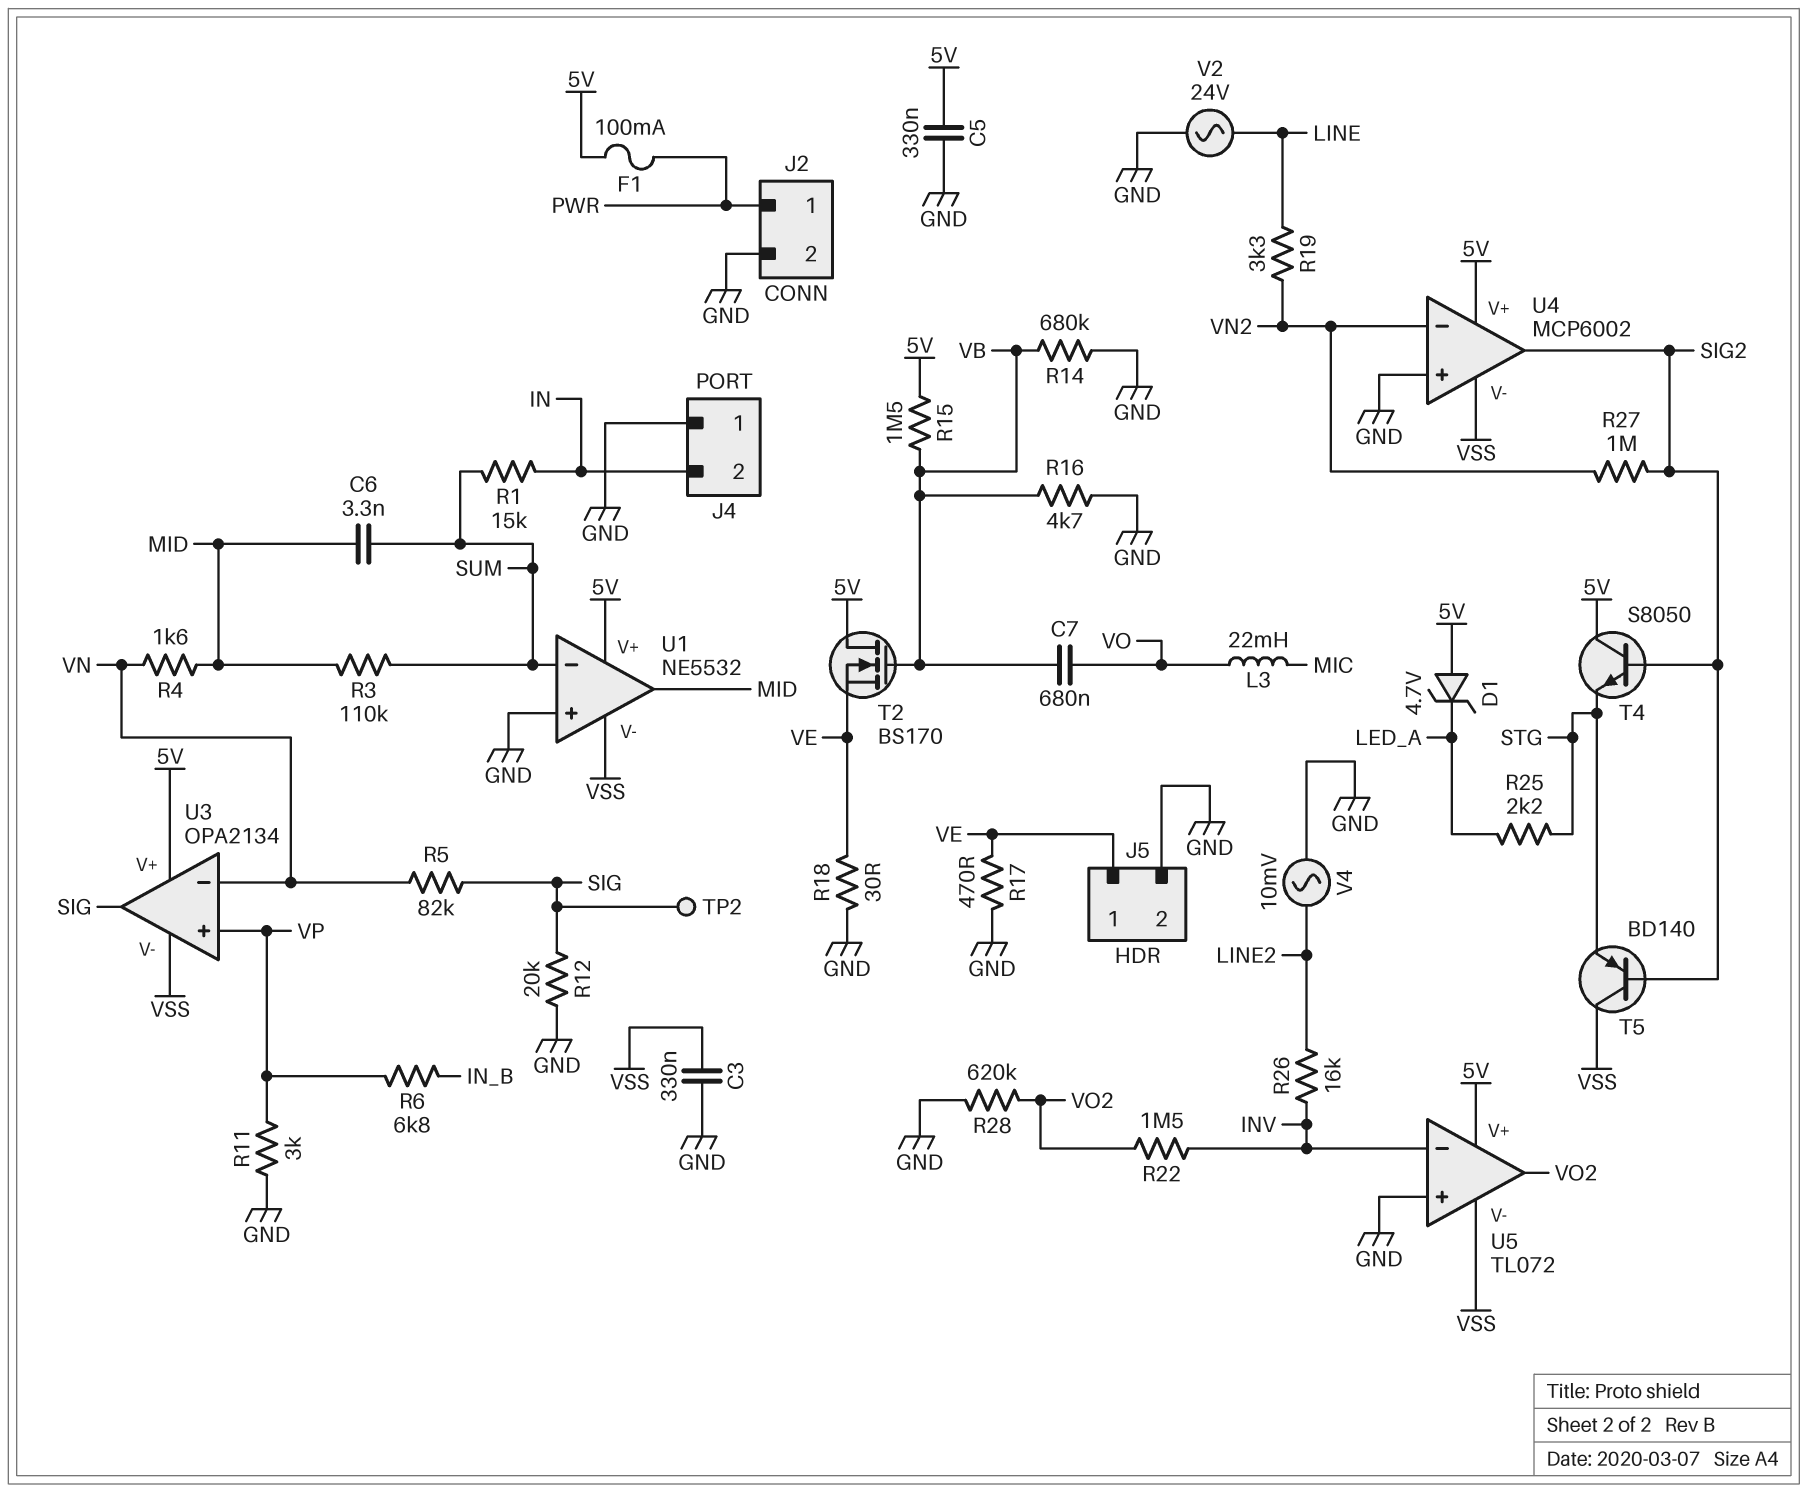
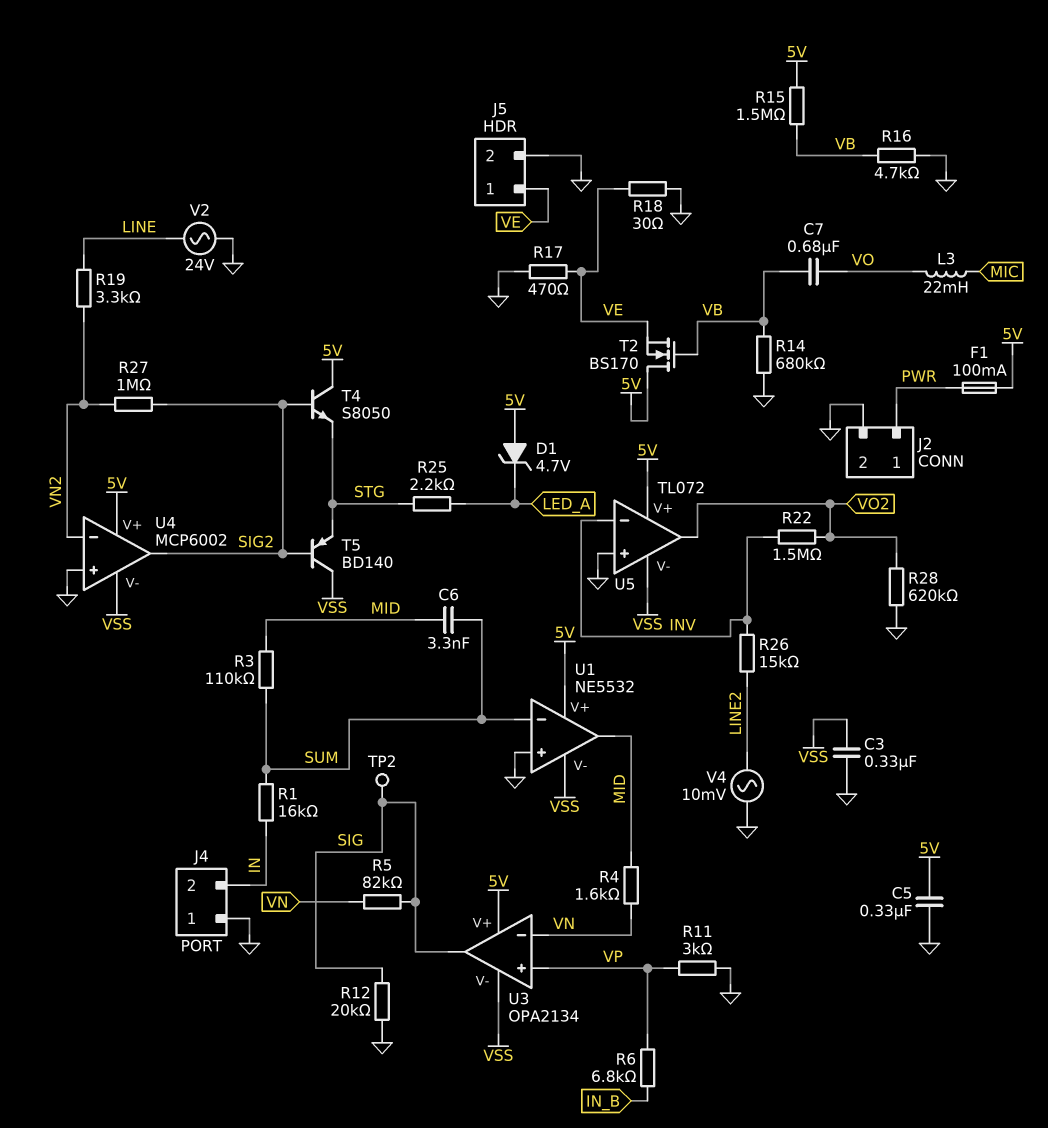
R1: 15k (IN, SUM) -> 16k (IN, SUM)
R26: 16k (INV, LINE2) -> 15k (INV, LINE2)

